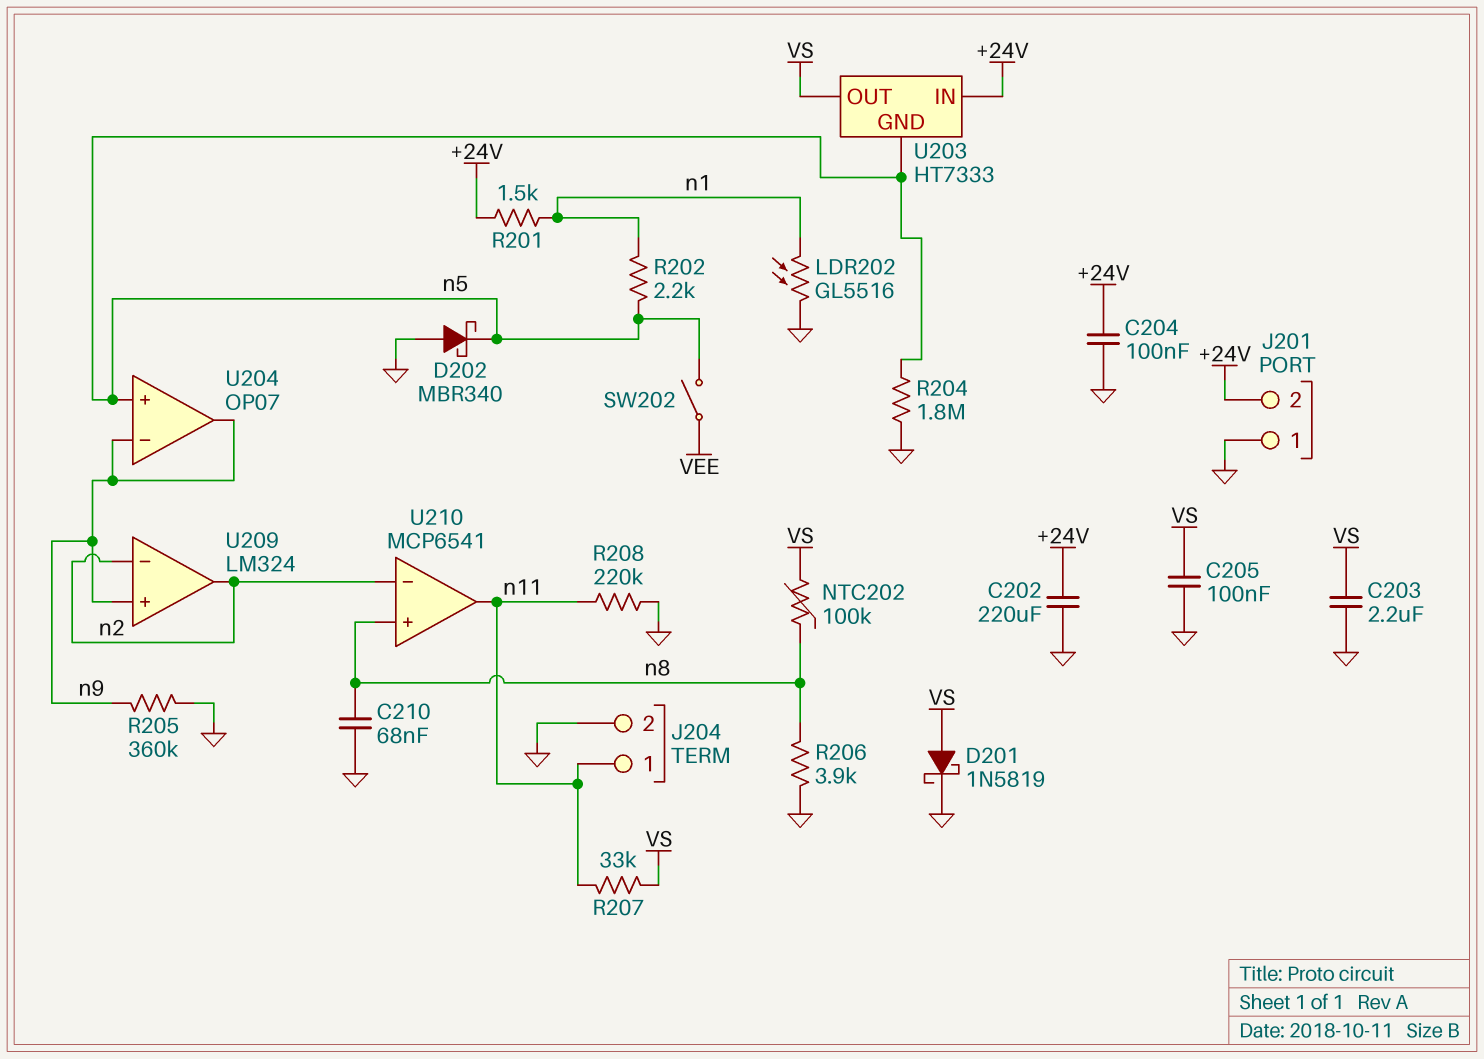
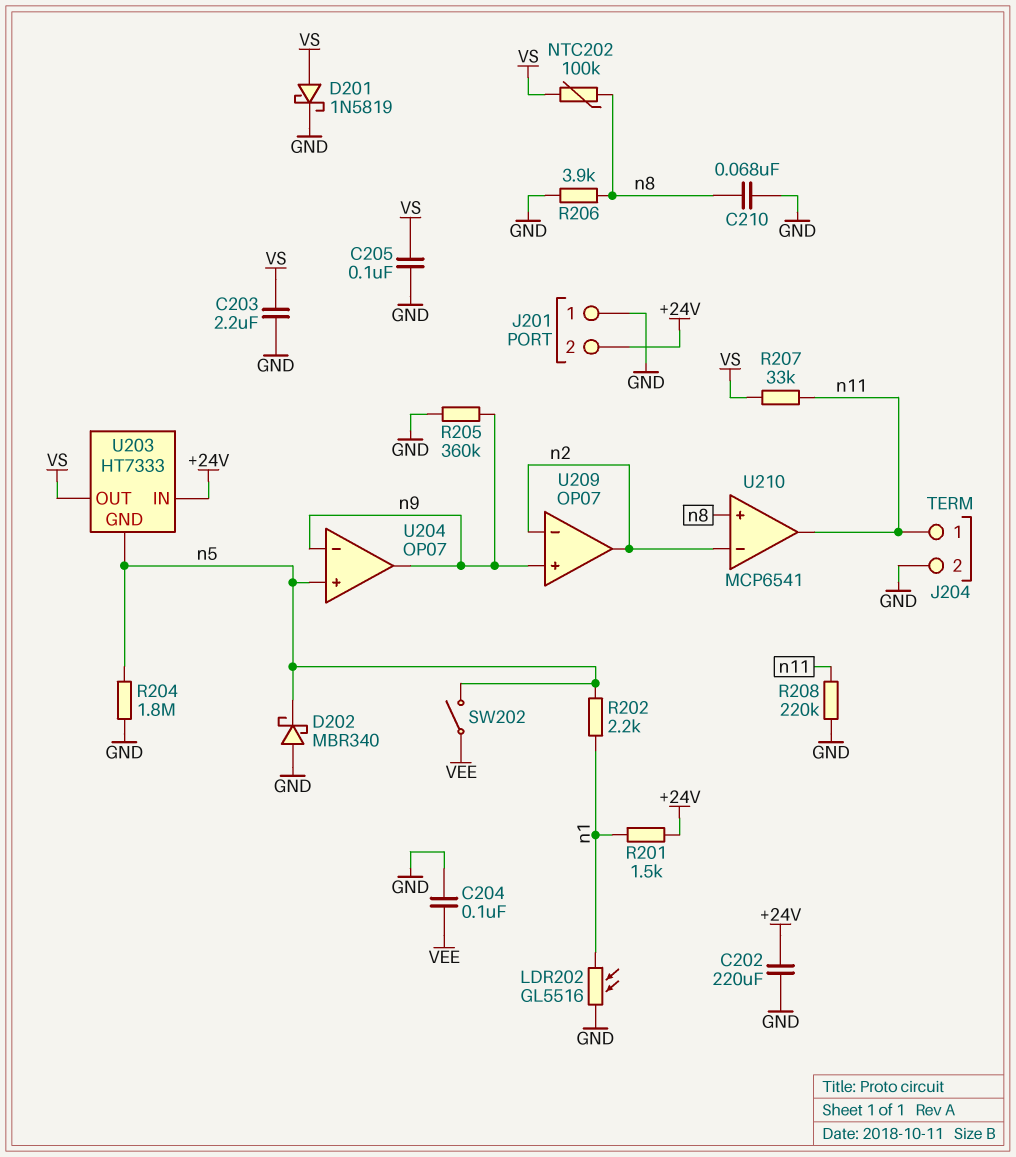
C204: 100nF (+24V, GND) -> 100nF (GND, VEE)
U209: LM324 -> OP07

